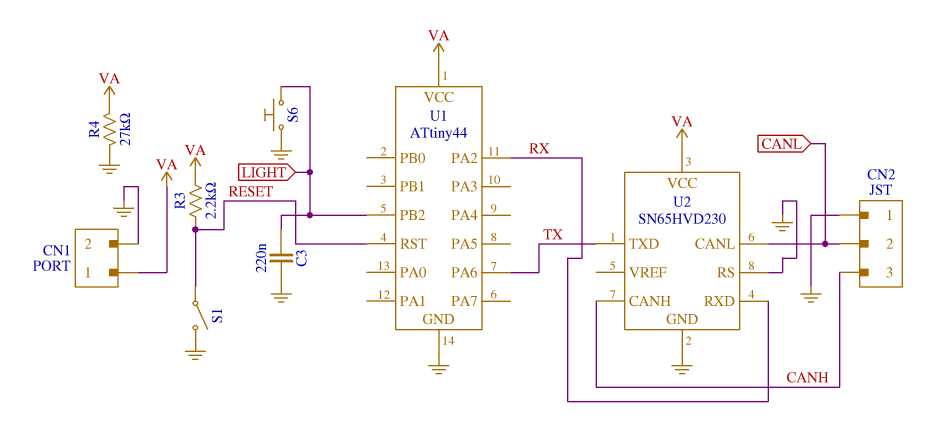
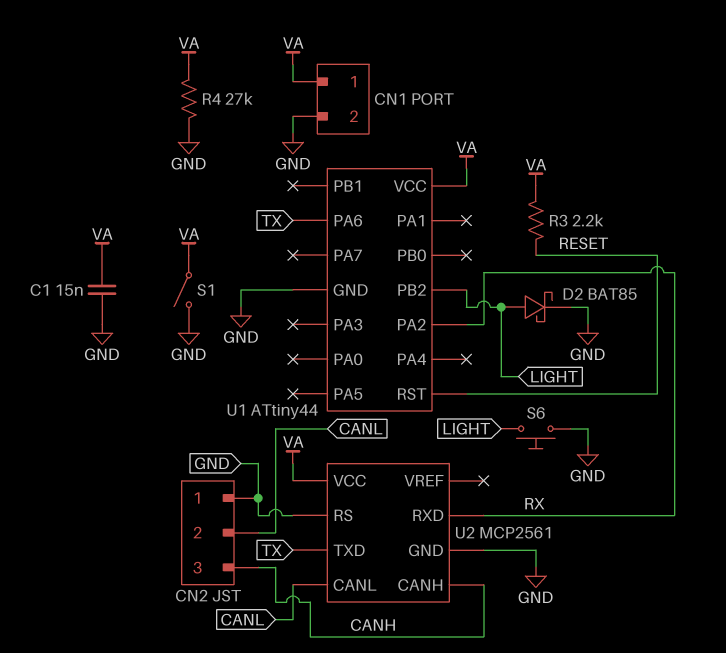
C1: none -> 15nF (GND, VA)
C3: 220nF (GND, LIGHT) -> none
D2: none -> schottky BAT85 (A LIGHT, K GND)
S1: switch (GND, RESET) -> switch (GND, VA)
U2: SN65HVD230 -> MCP2561

